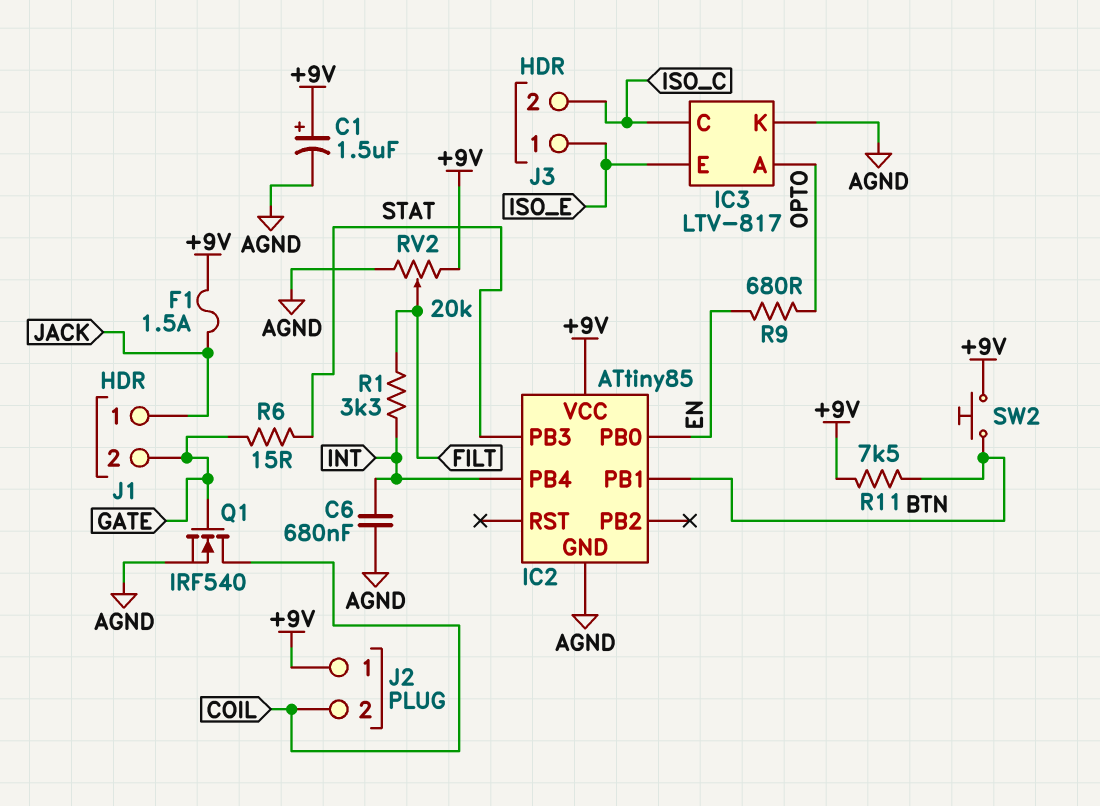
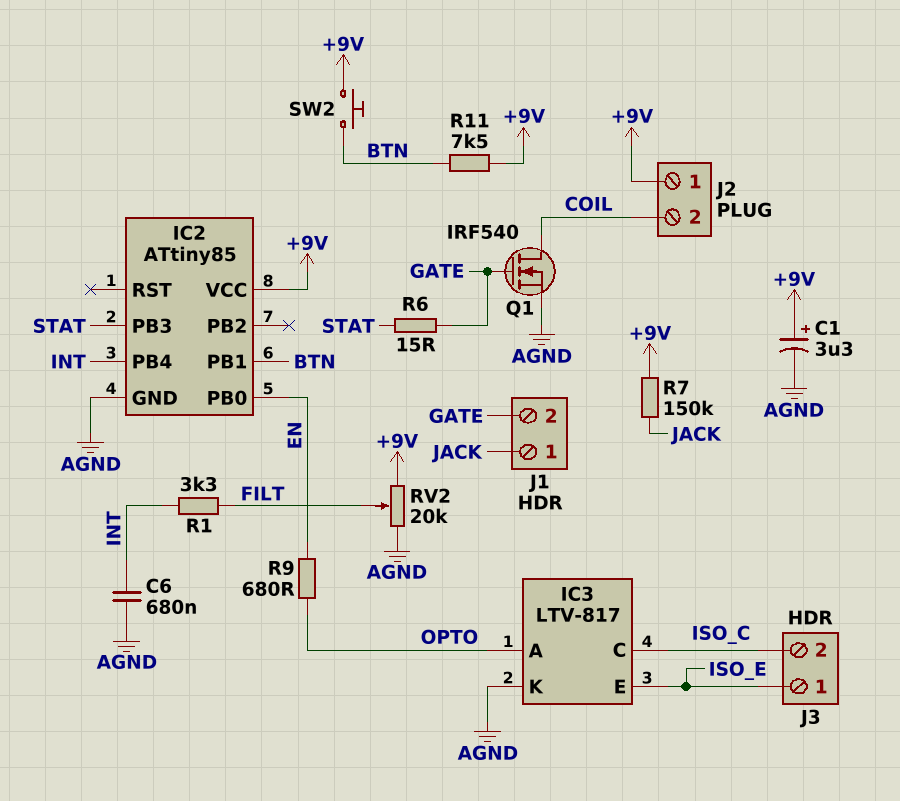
C1: 1.5uF (plus +9V, minus AGND) -> 3.3uF (plus +9V, minus AGND)
F1: 1.5A (+9V, JACK) -> none
R7: none -> 150k (+9V, JACK)

